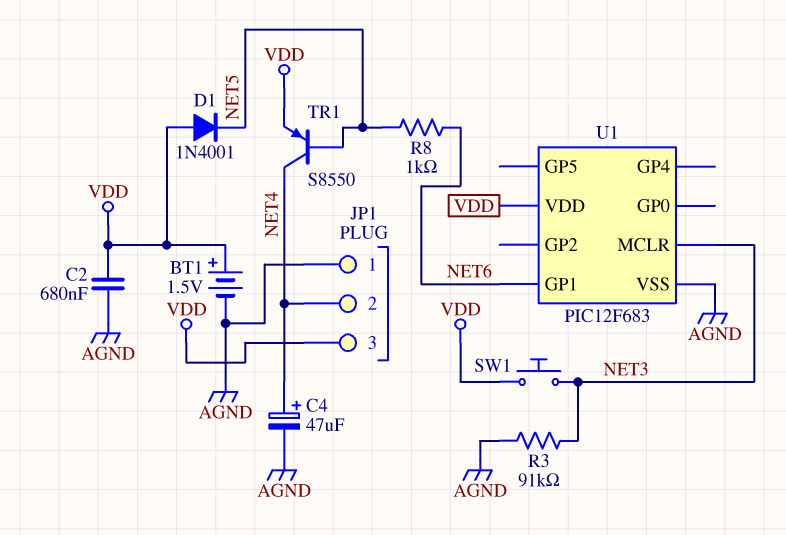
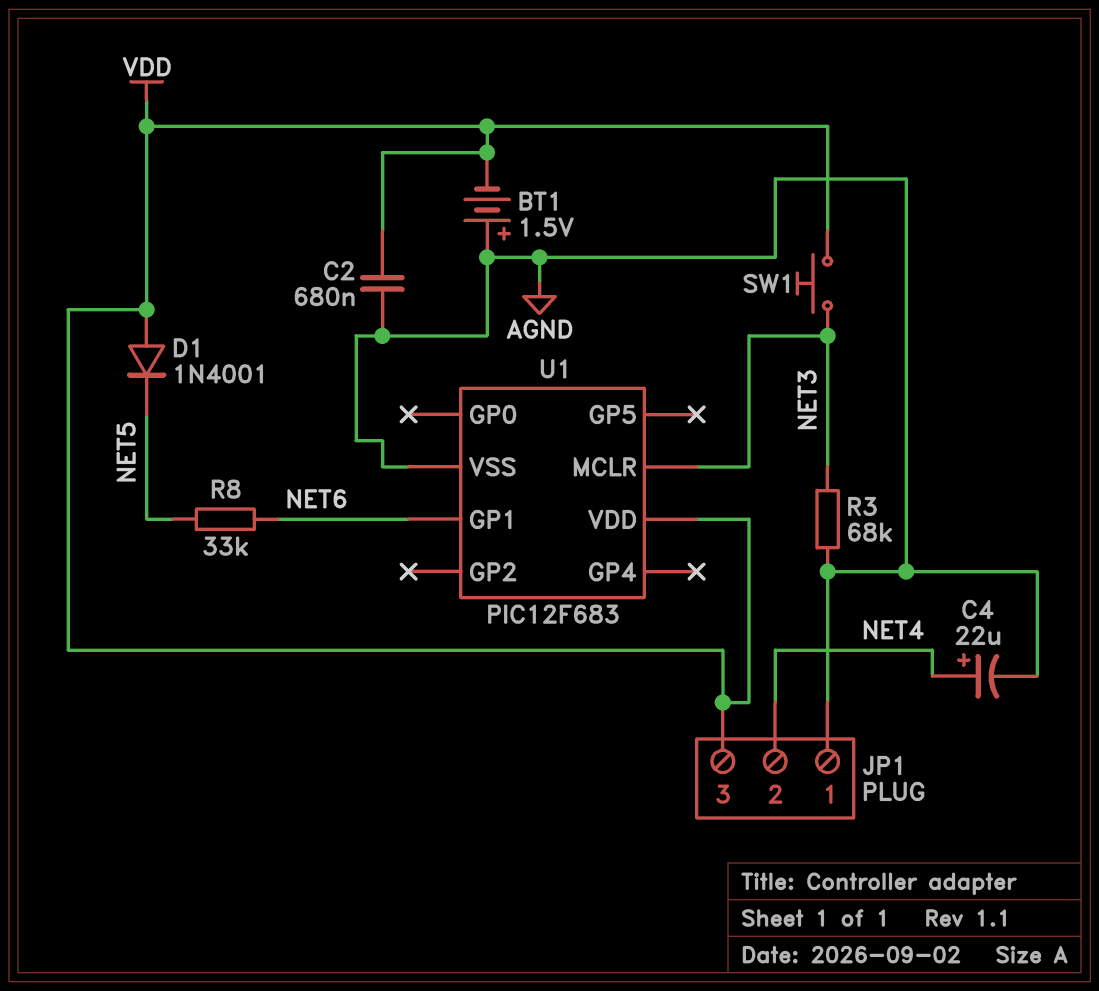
BT1: 1.5V (plus VDD, minus AGND) -> 1.5V (plus AGND, minus VDD)
C4: 47uF (plus NET4, minus AGND) -> 22uF (plus NET4, minus AGND)
R3: 91k (AGND, NET3) -> 68k (AGND, NET3)
R8: 1k (NET5, NET6) -> 33k (NET5, NET6)
TR1: PNP S8550 (B NET5, C NET4, E VDD) -> none

